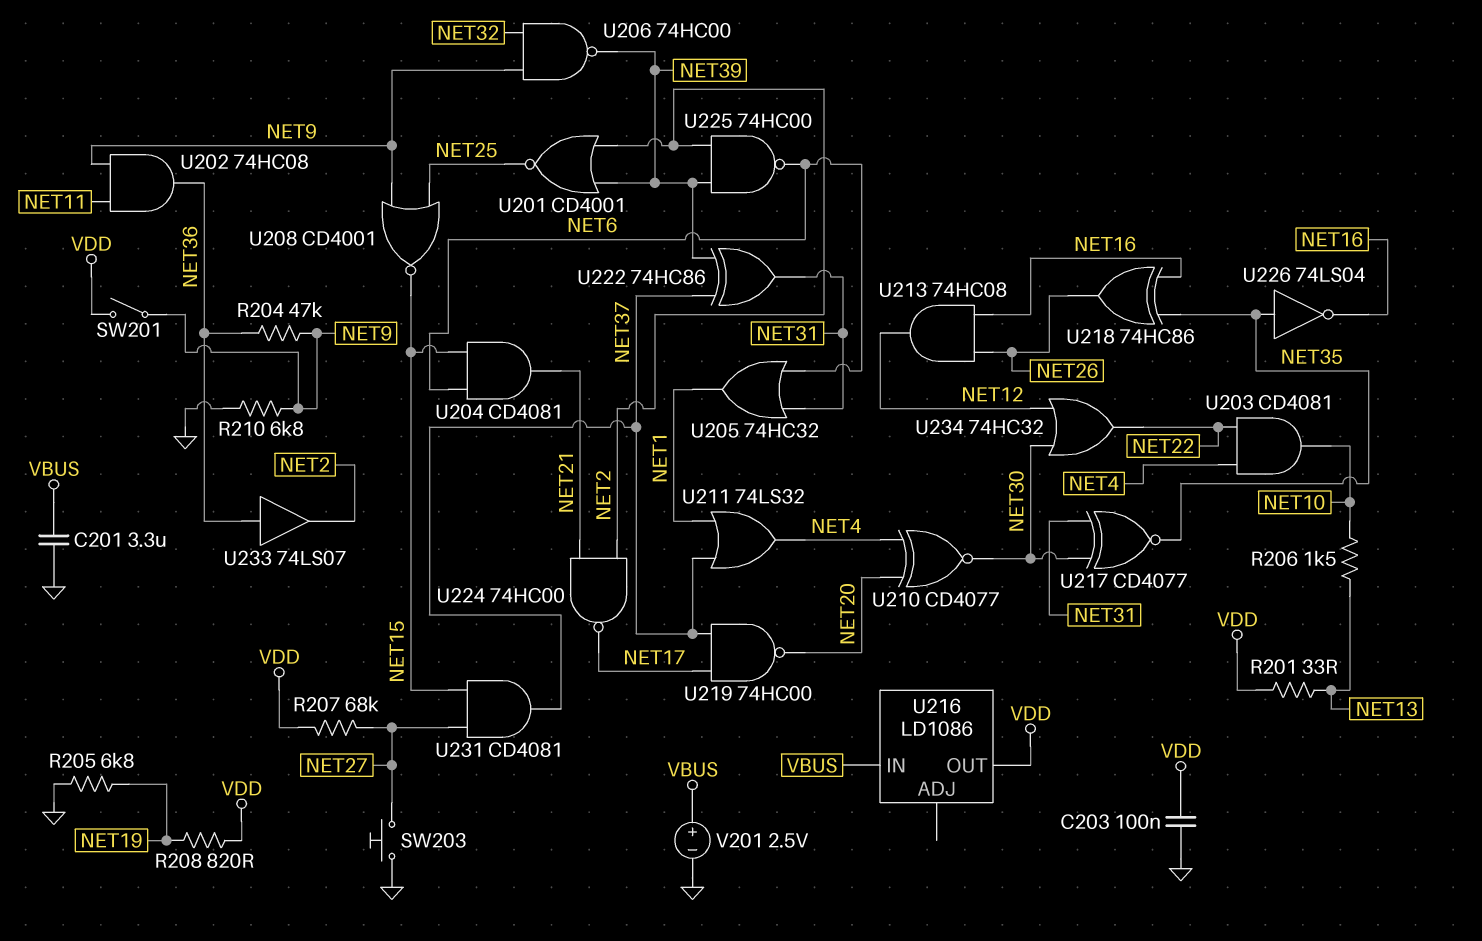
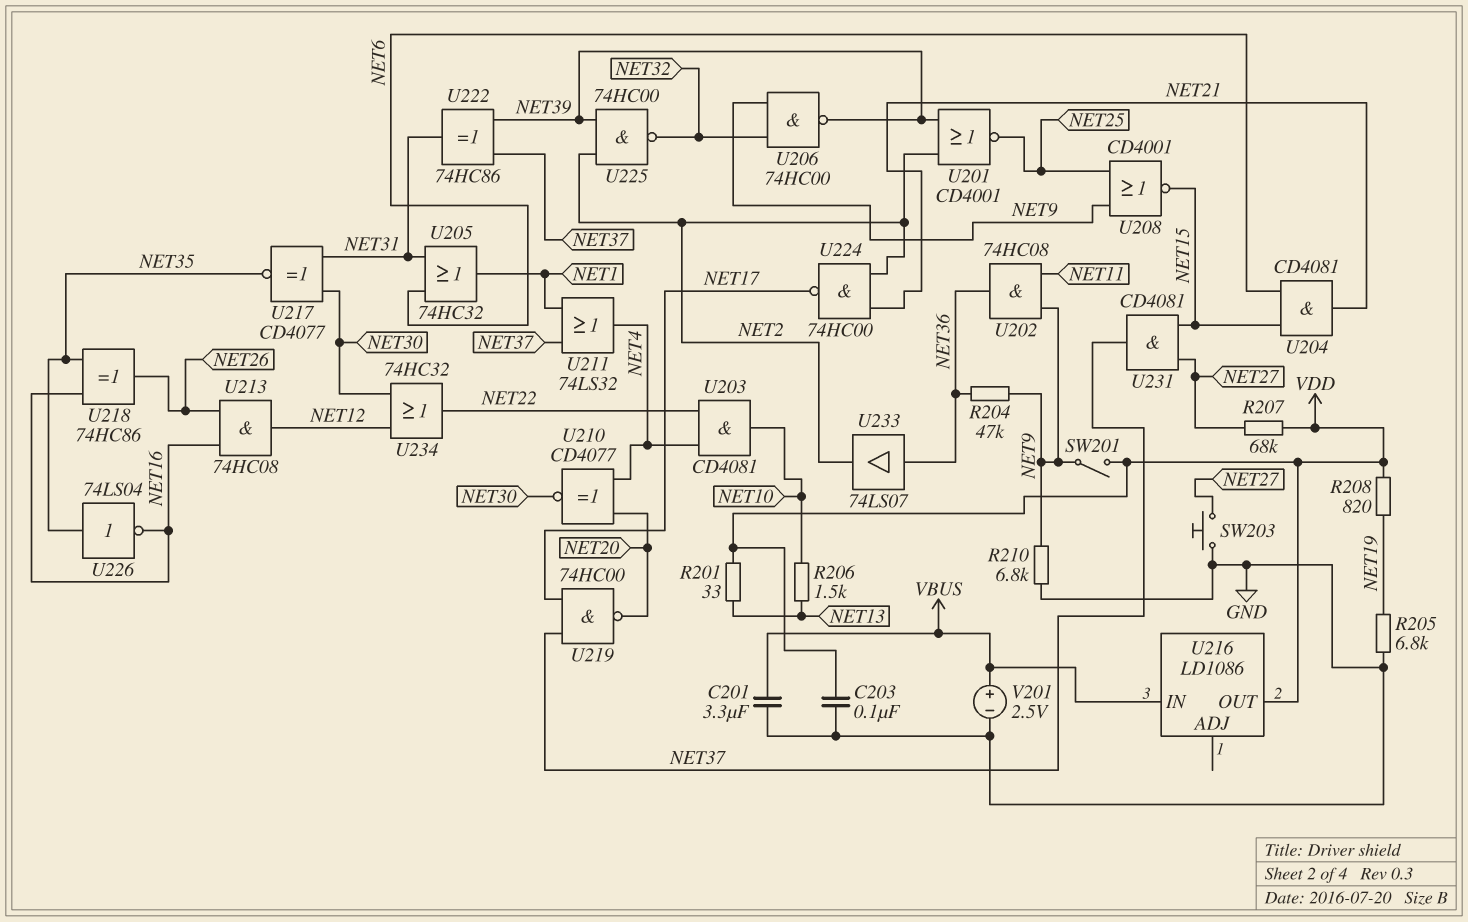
U225: NAND 74HC00 (in NET2, in NET39, out NET6) -> NAND 74HC00 (in NET2, in NET39, out NET32)

